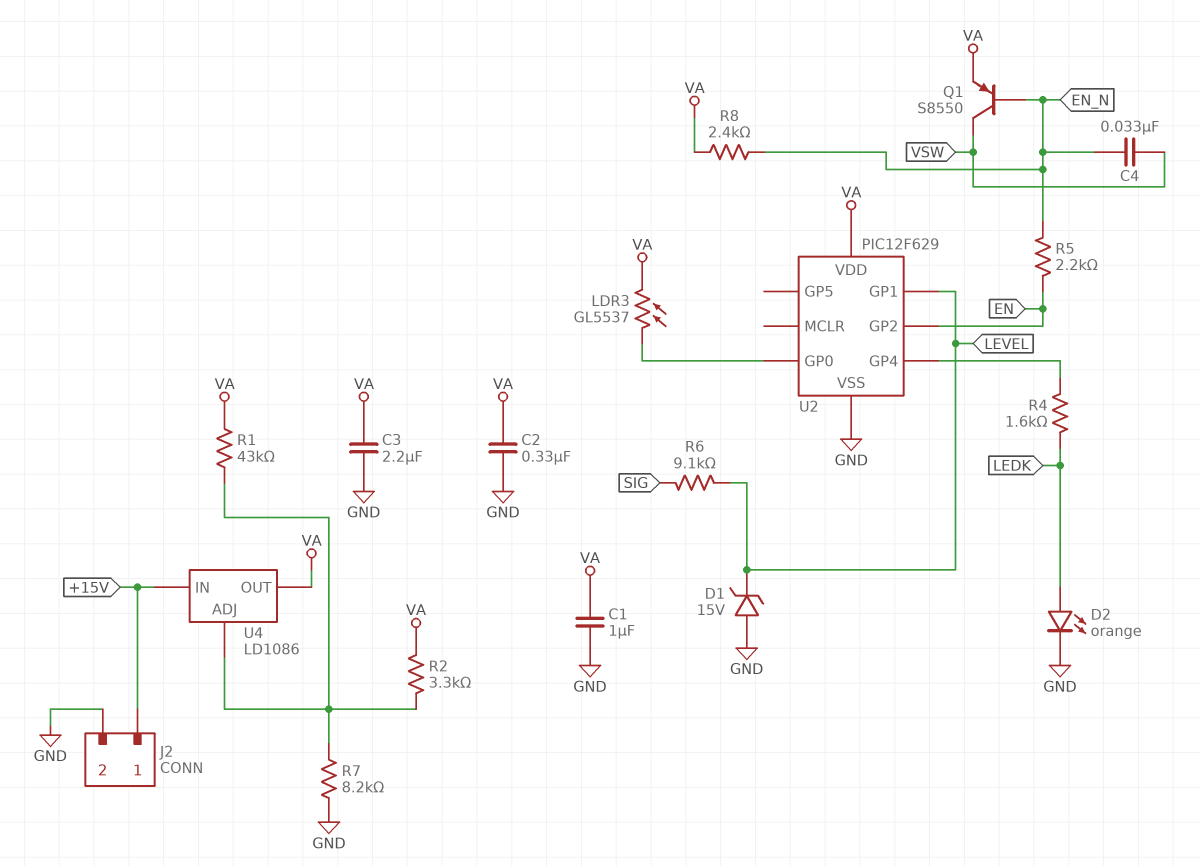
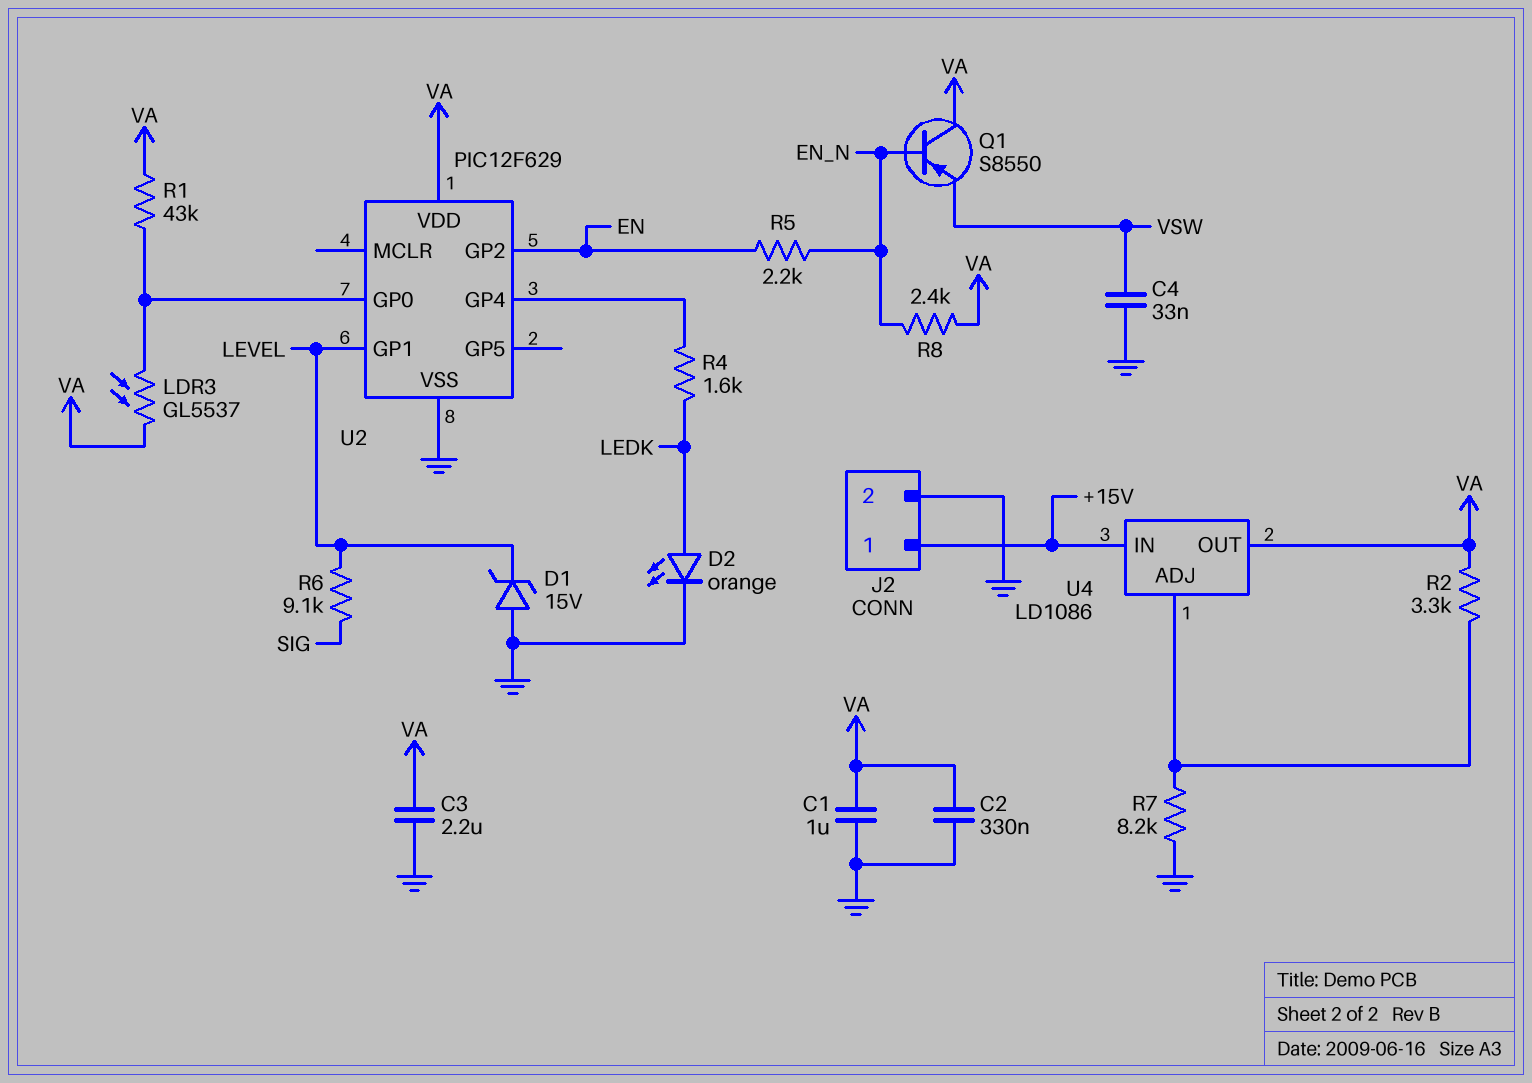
C4: 33nF (EN_N, VSW) -> 33nF (GND, VSW)
Q1: PNP S8550 (B EN_N, C VSW, E VA) -> PNP S8550 (B EN_N, C VA, E VSW)
R1: 43k (U4/ADJ, VA) -> 43k (U2/GP0, VA)

